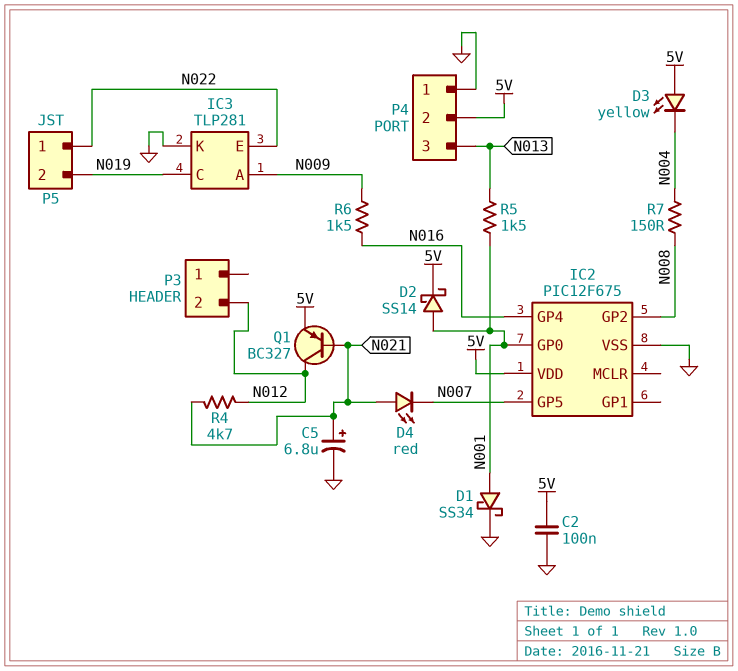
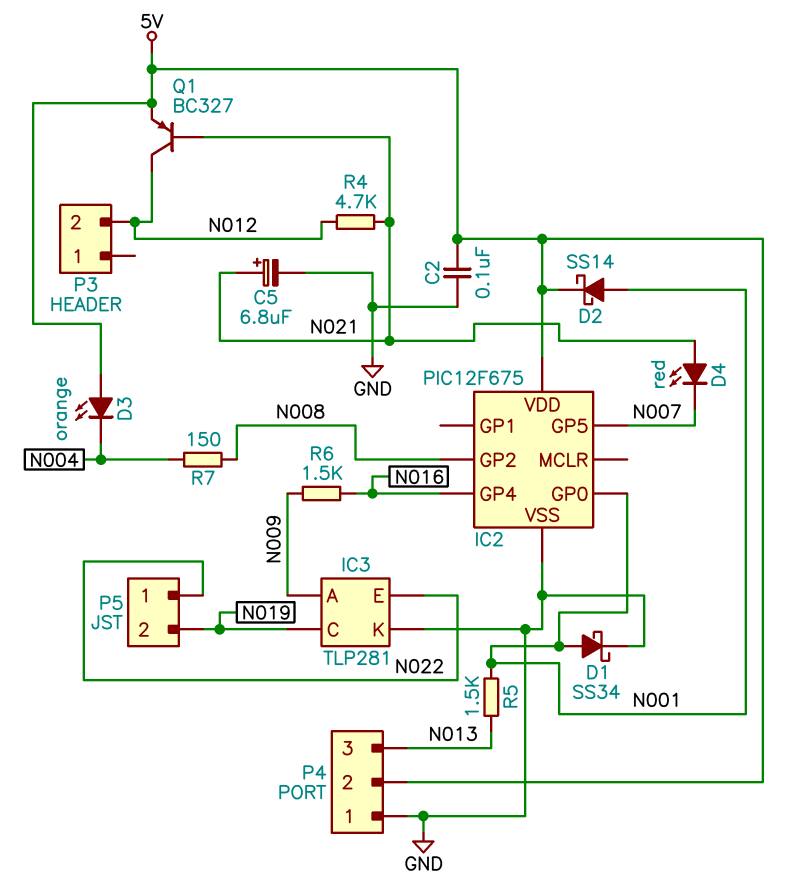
D3: LED yellow (A 5V, K N004) -> LED orange (A 5V, K N004)

